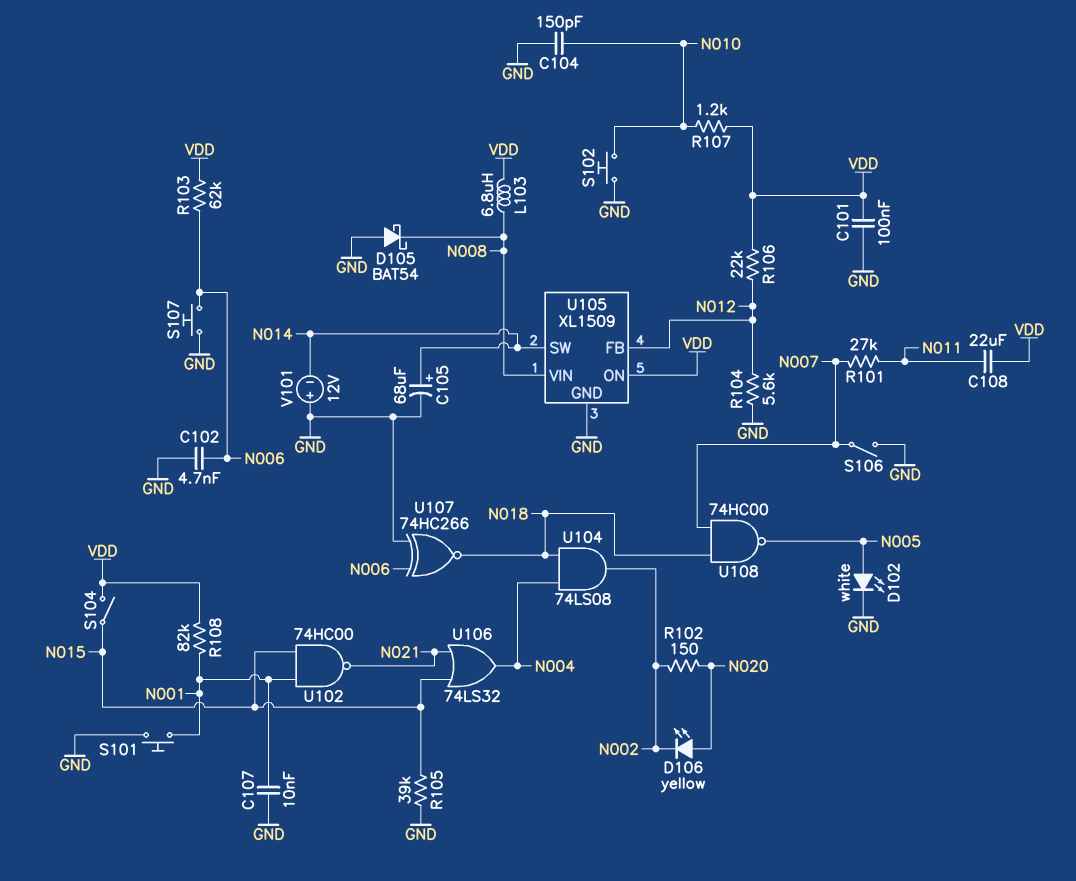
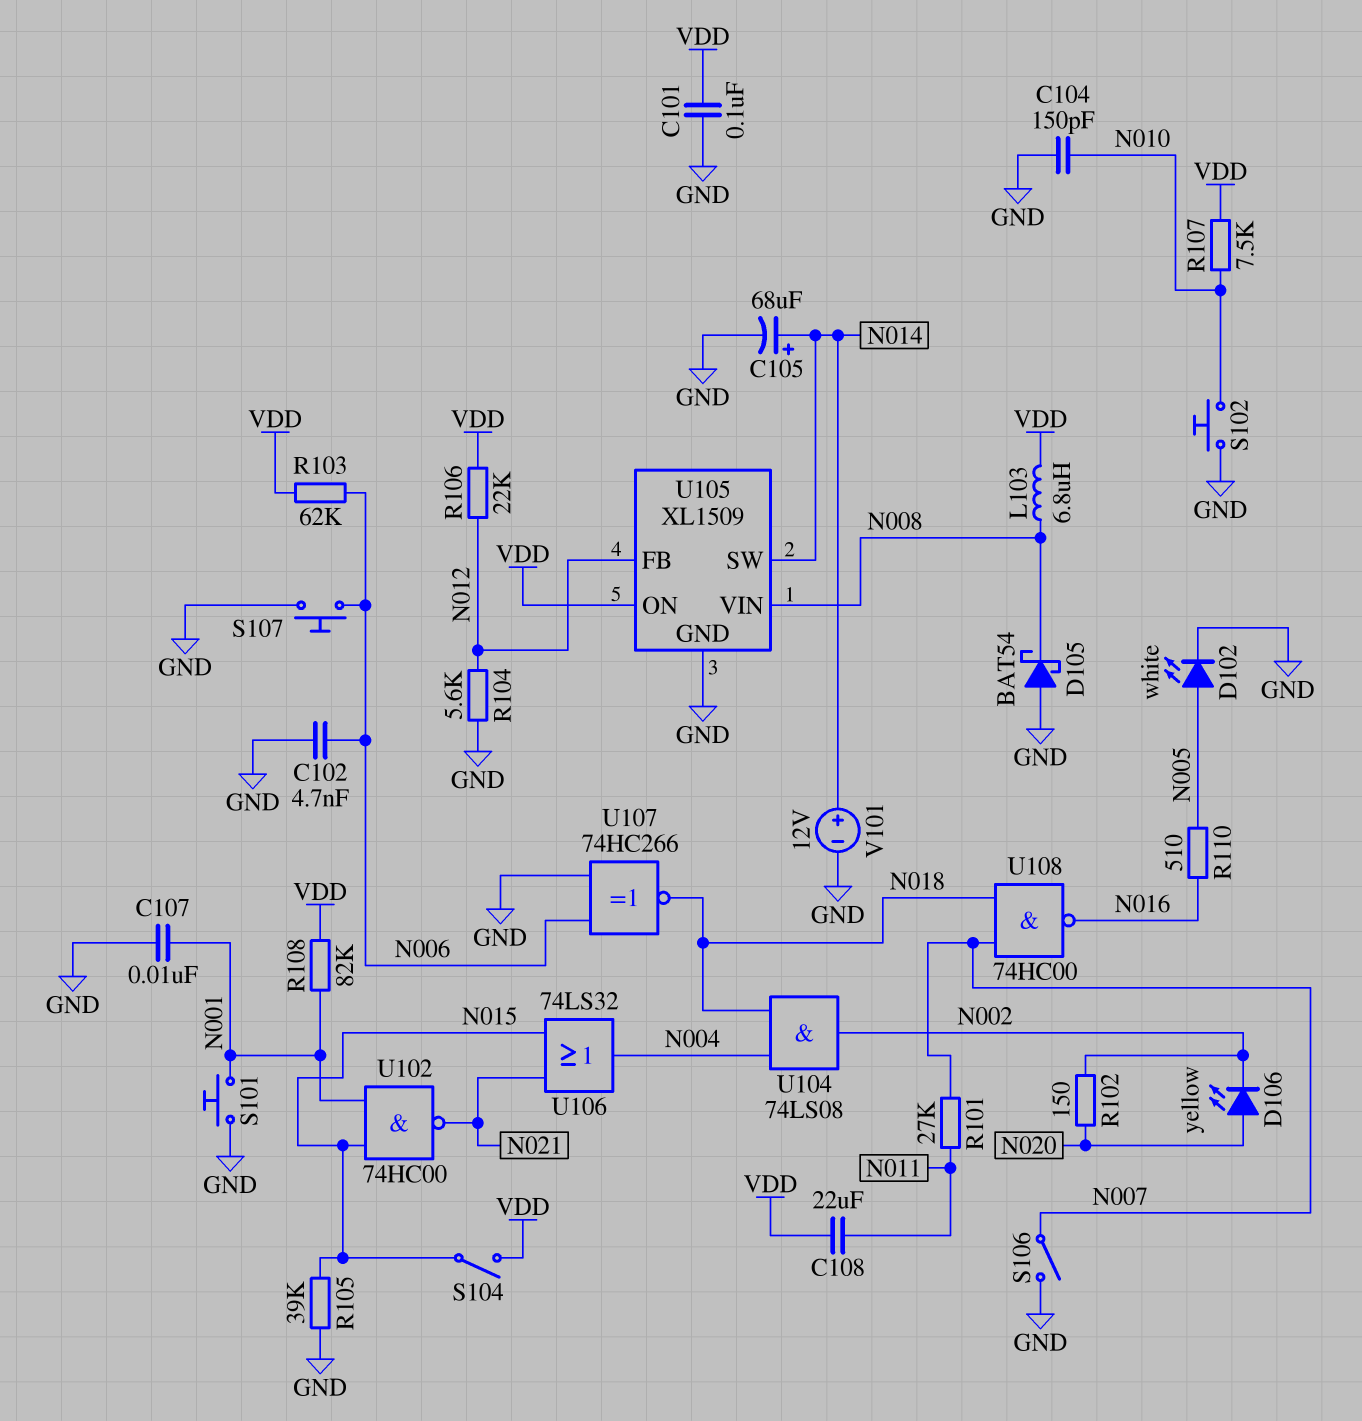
R107: 1.2k (N010, VDD) -> 7.5k (N010, VDD)
R110: none -> 510 (N005, N016)
U108: NAND 74HC00 (in N007, in N018, out N005) -> NAND 74HC00 (in N007, in N018, out N016)
V101: 12V (plus GND, minus N014) -> 12V (plus N014, minus GND)

